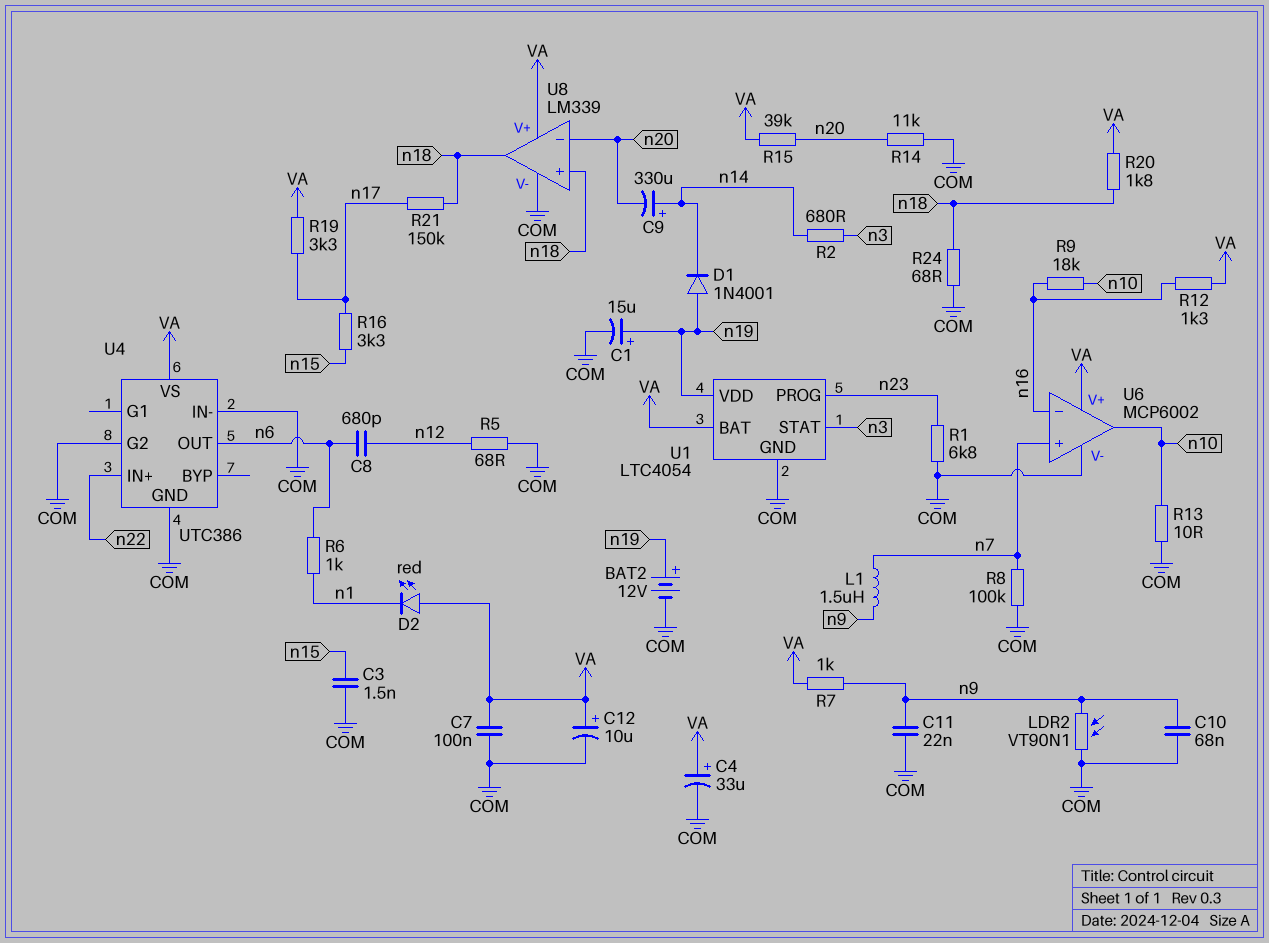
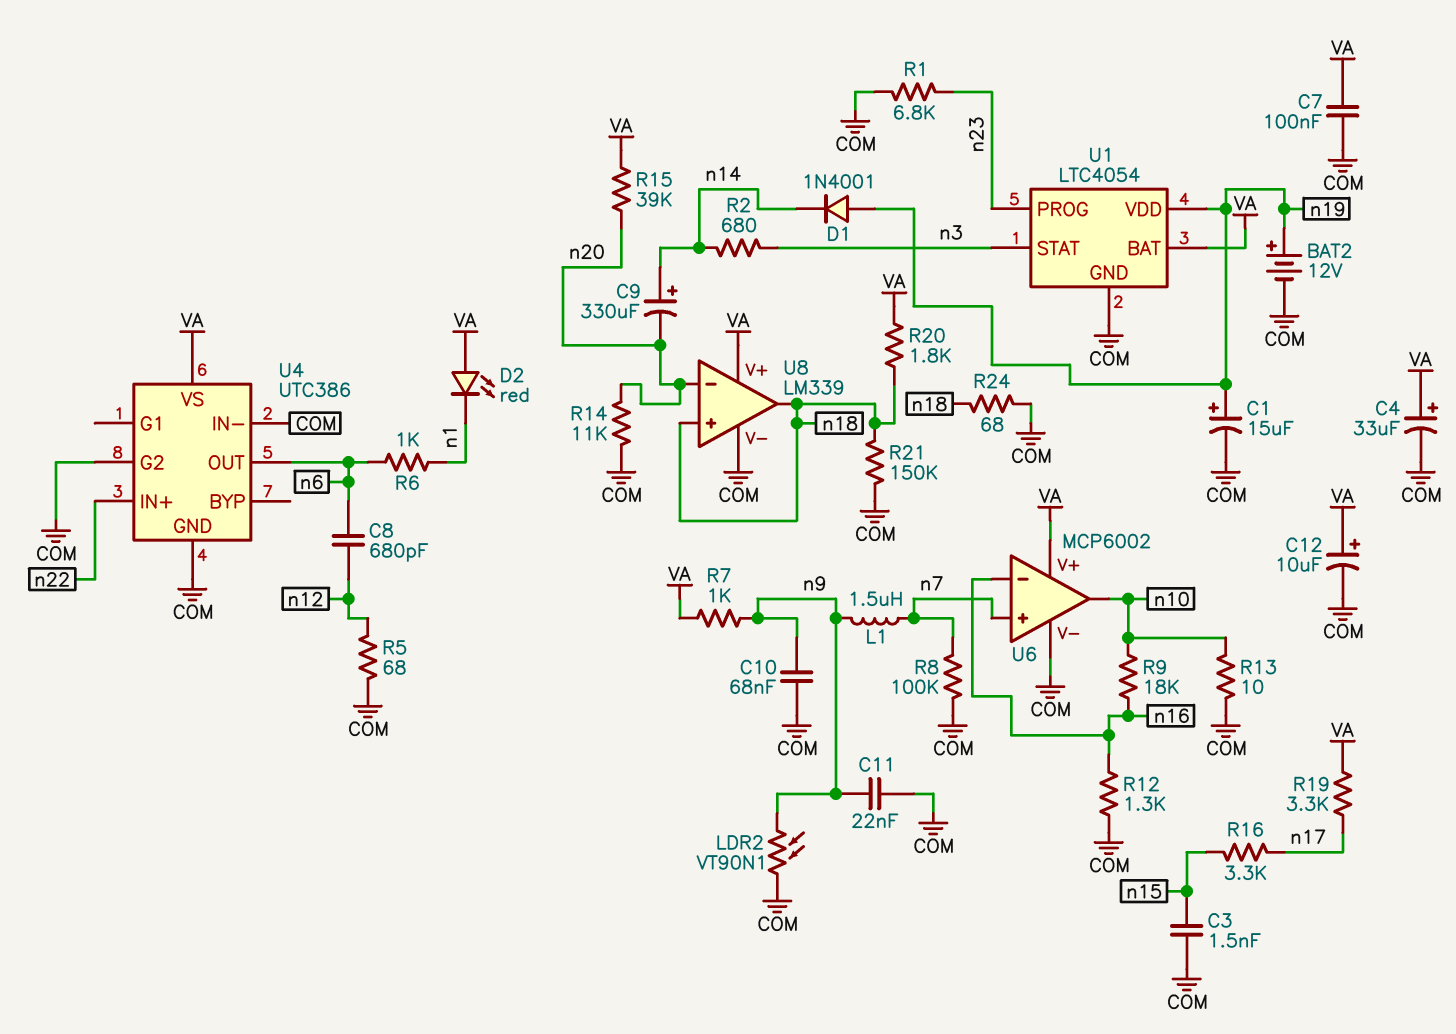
R12: 1.3k (VA, n16) -> 1.3k (COM, n16)
R21: 150k (n17, n18) -> 150k (COM, n18)

